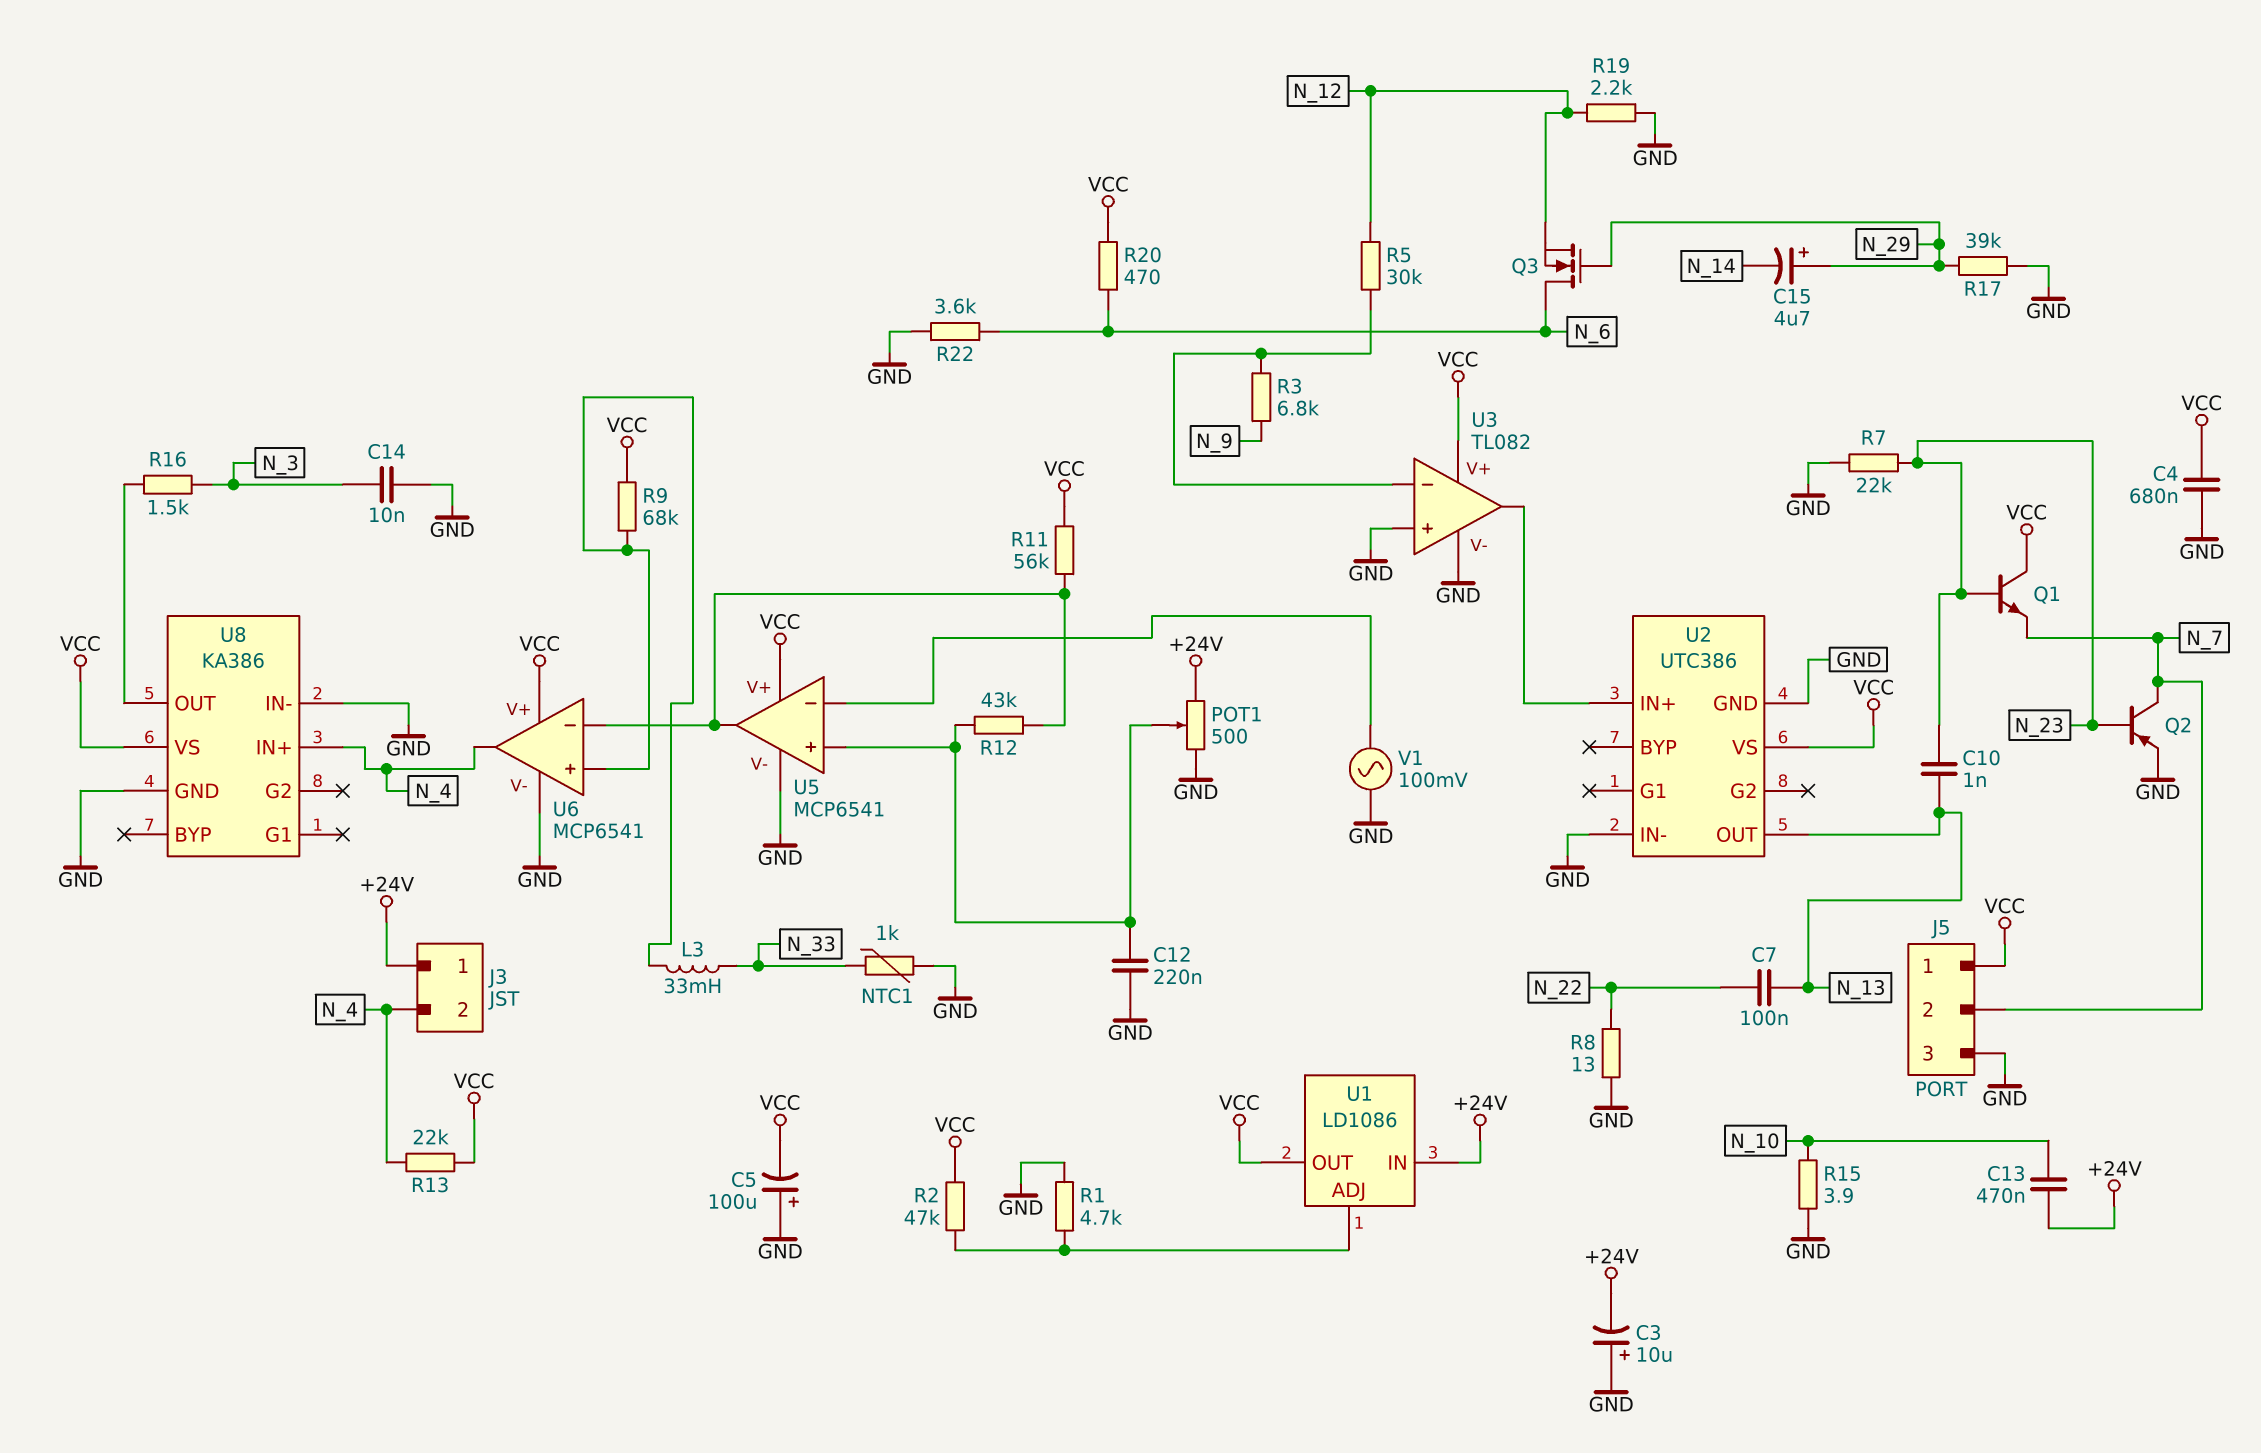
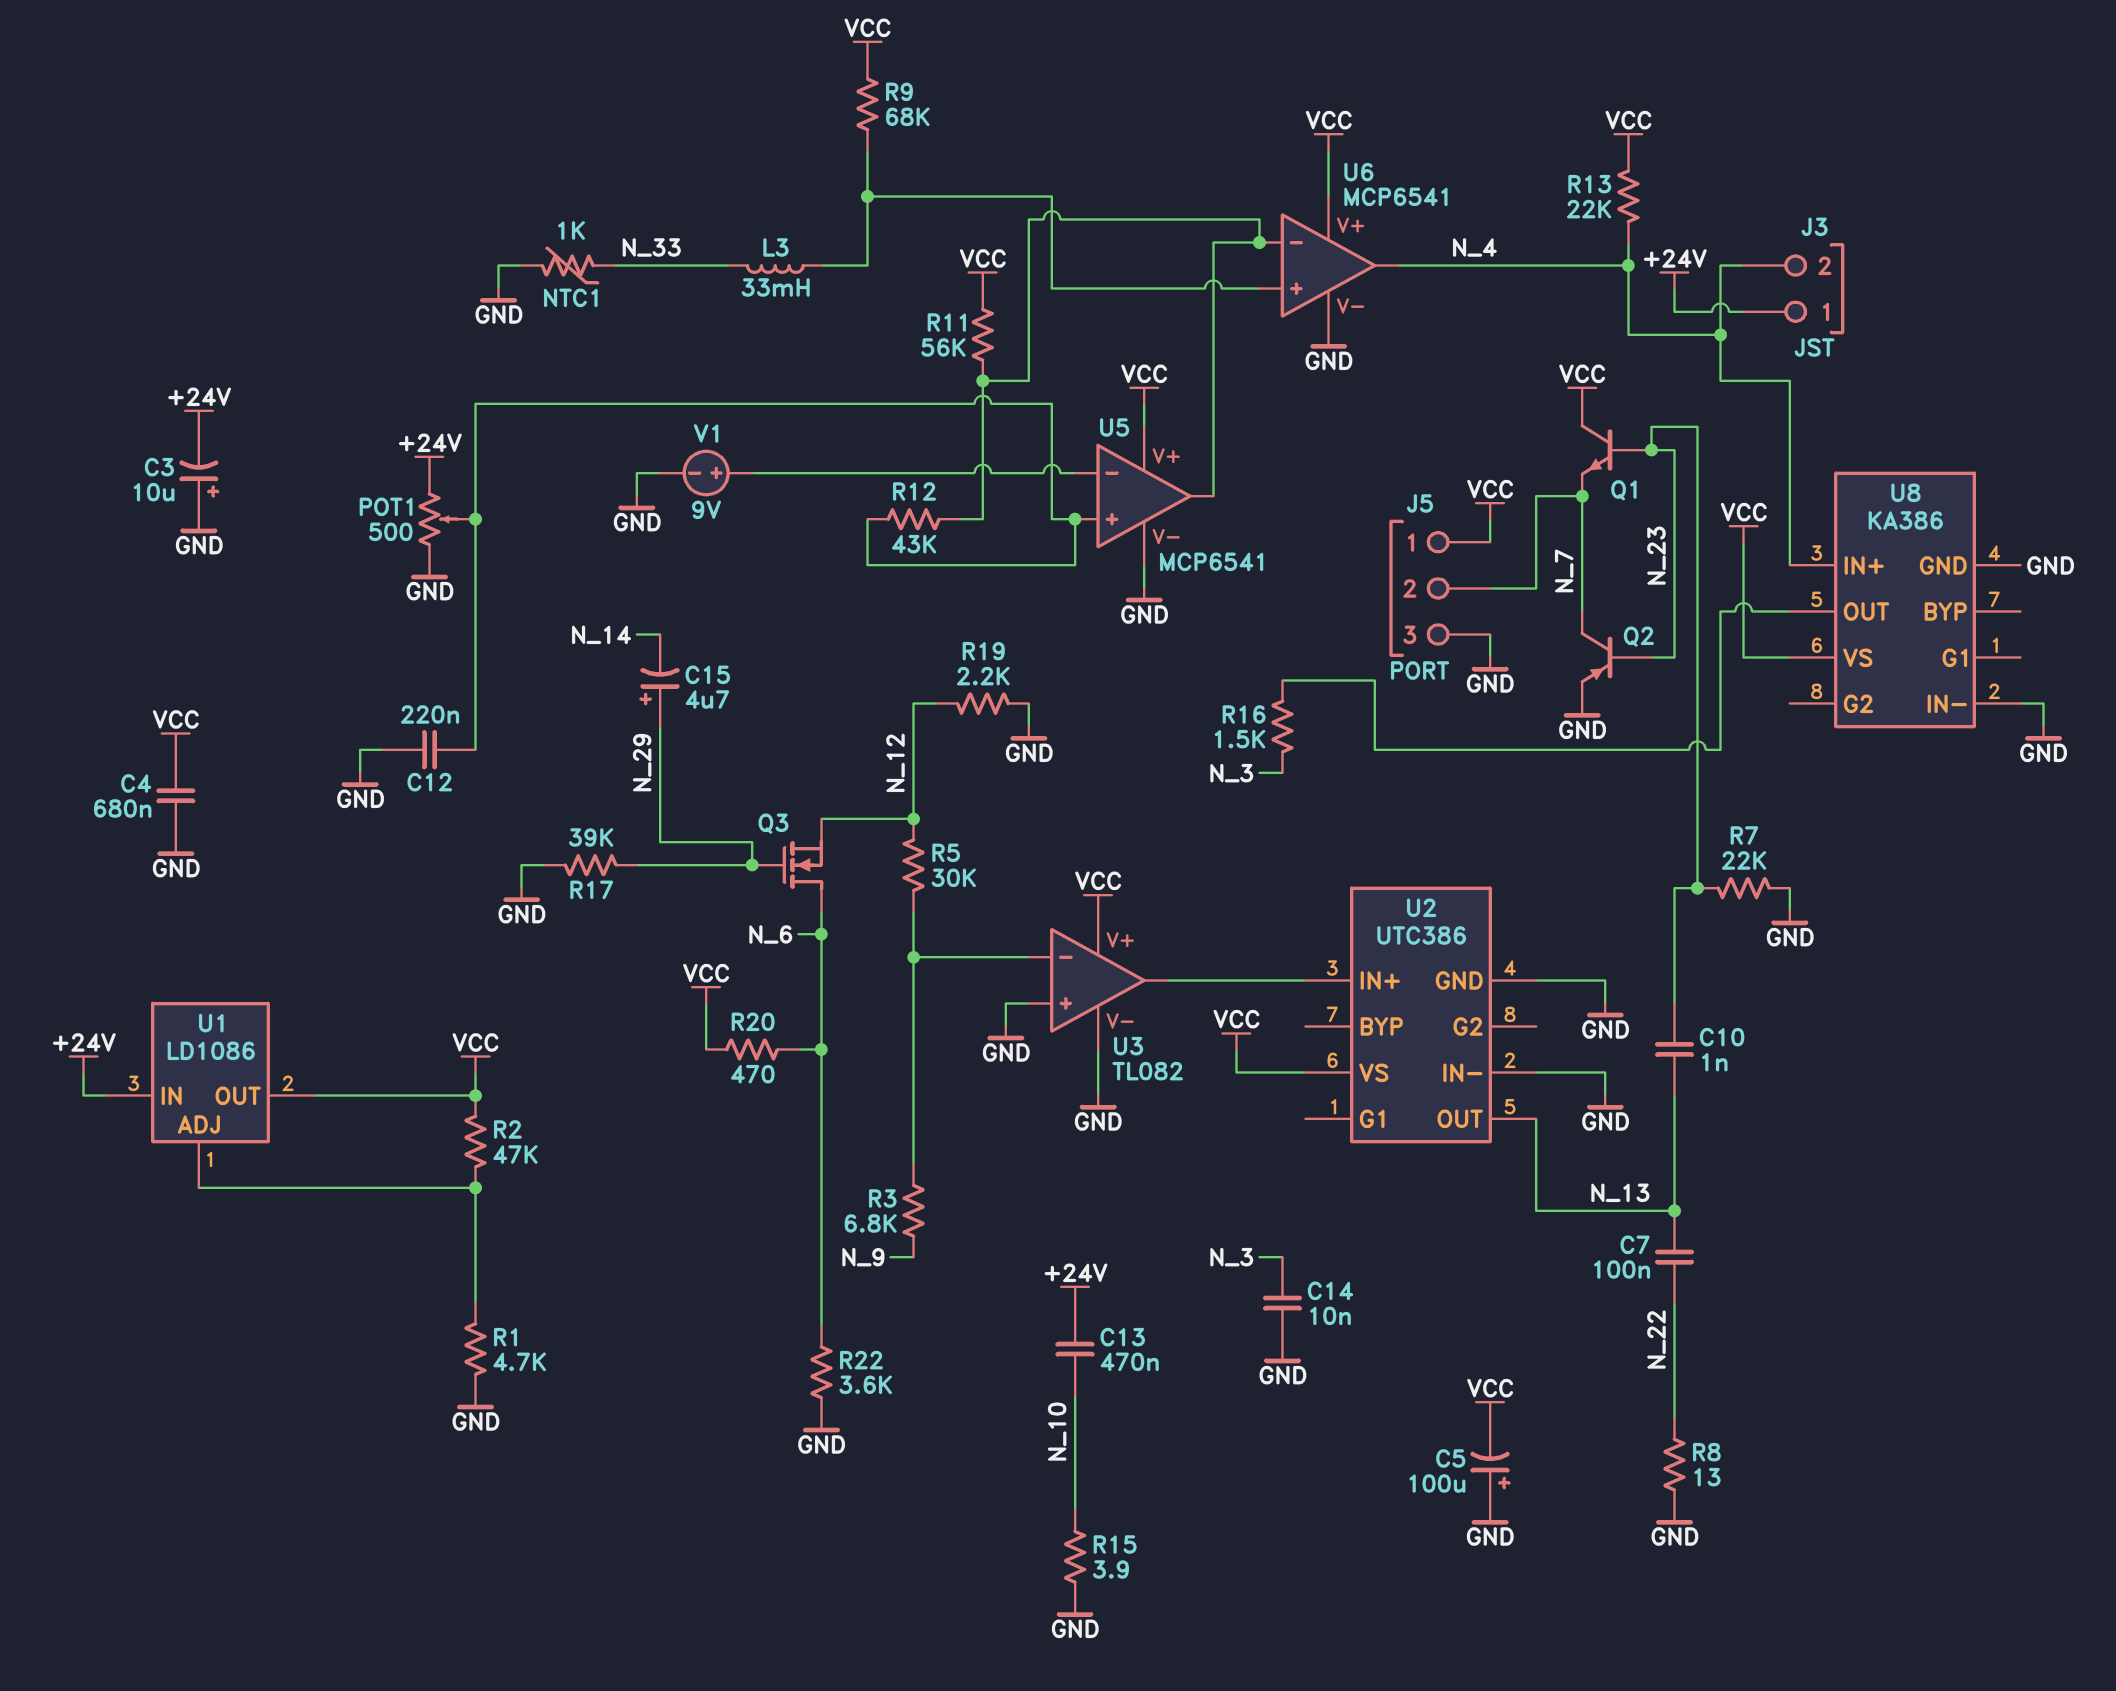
V1: AC 100mV (GND, U5/in-) -> 9V (plus U5/in-, minus GND)

